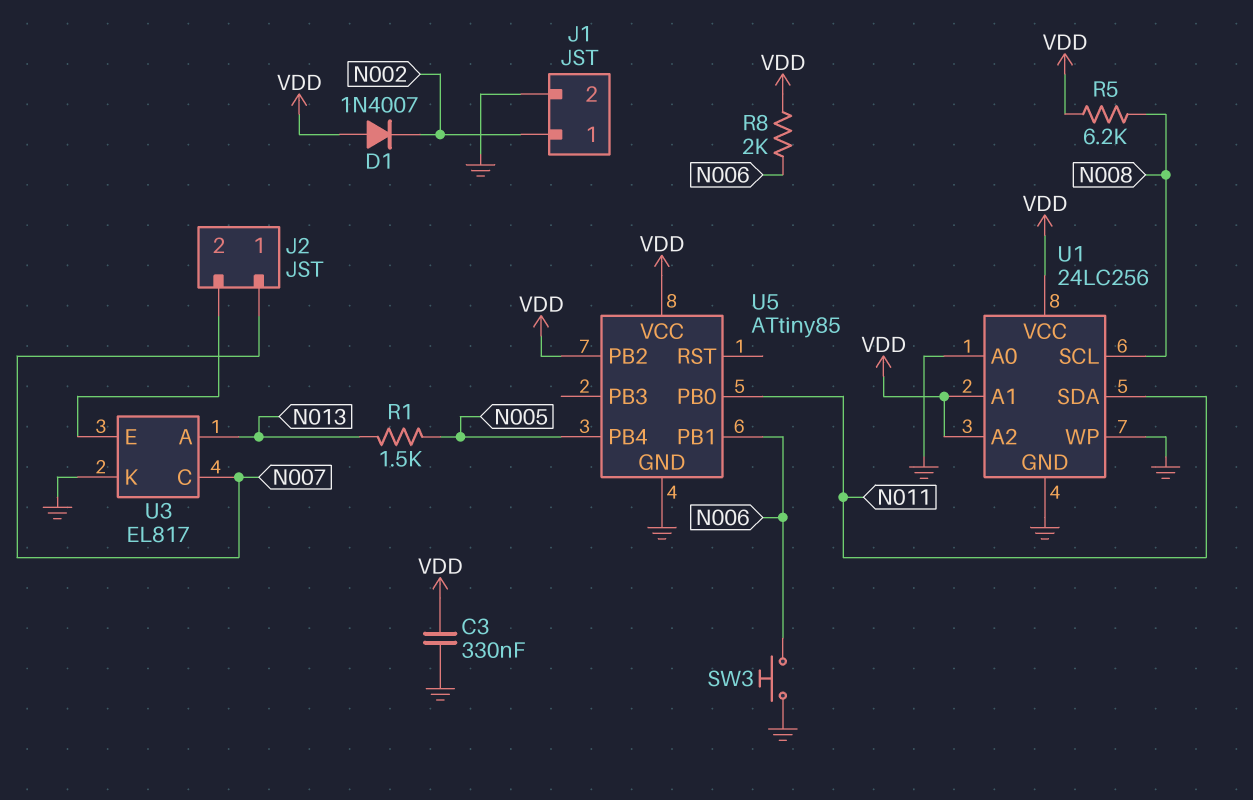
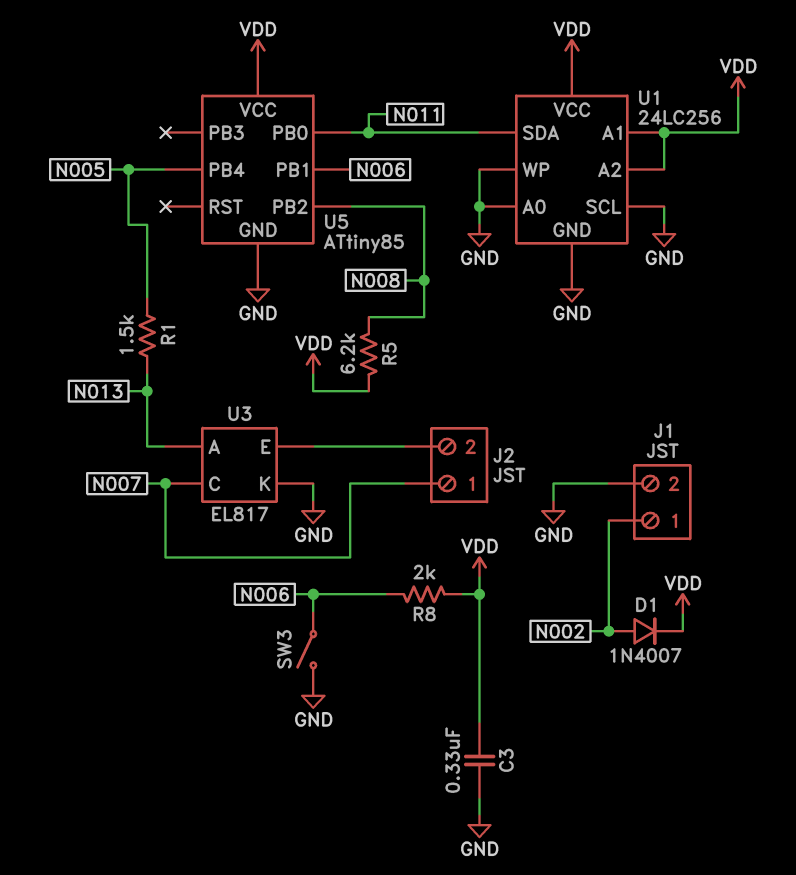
D1: diode 1N4007 (A VDD, K N002) -> diode 1N4007 (A N002, K VDD)
SW3: button (GND, N006) -> switch (GND, N006)
U1 pin SCL: N008 -> GND
U5 pin PB2: VDD -> N008

